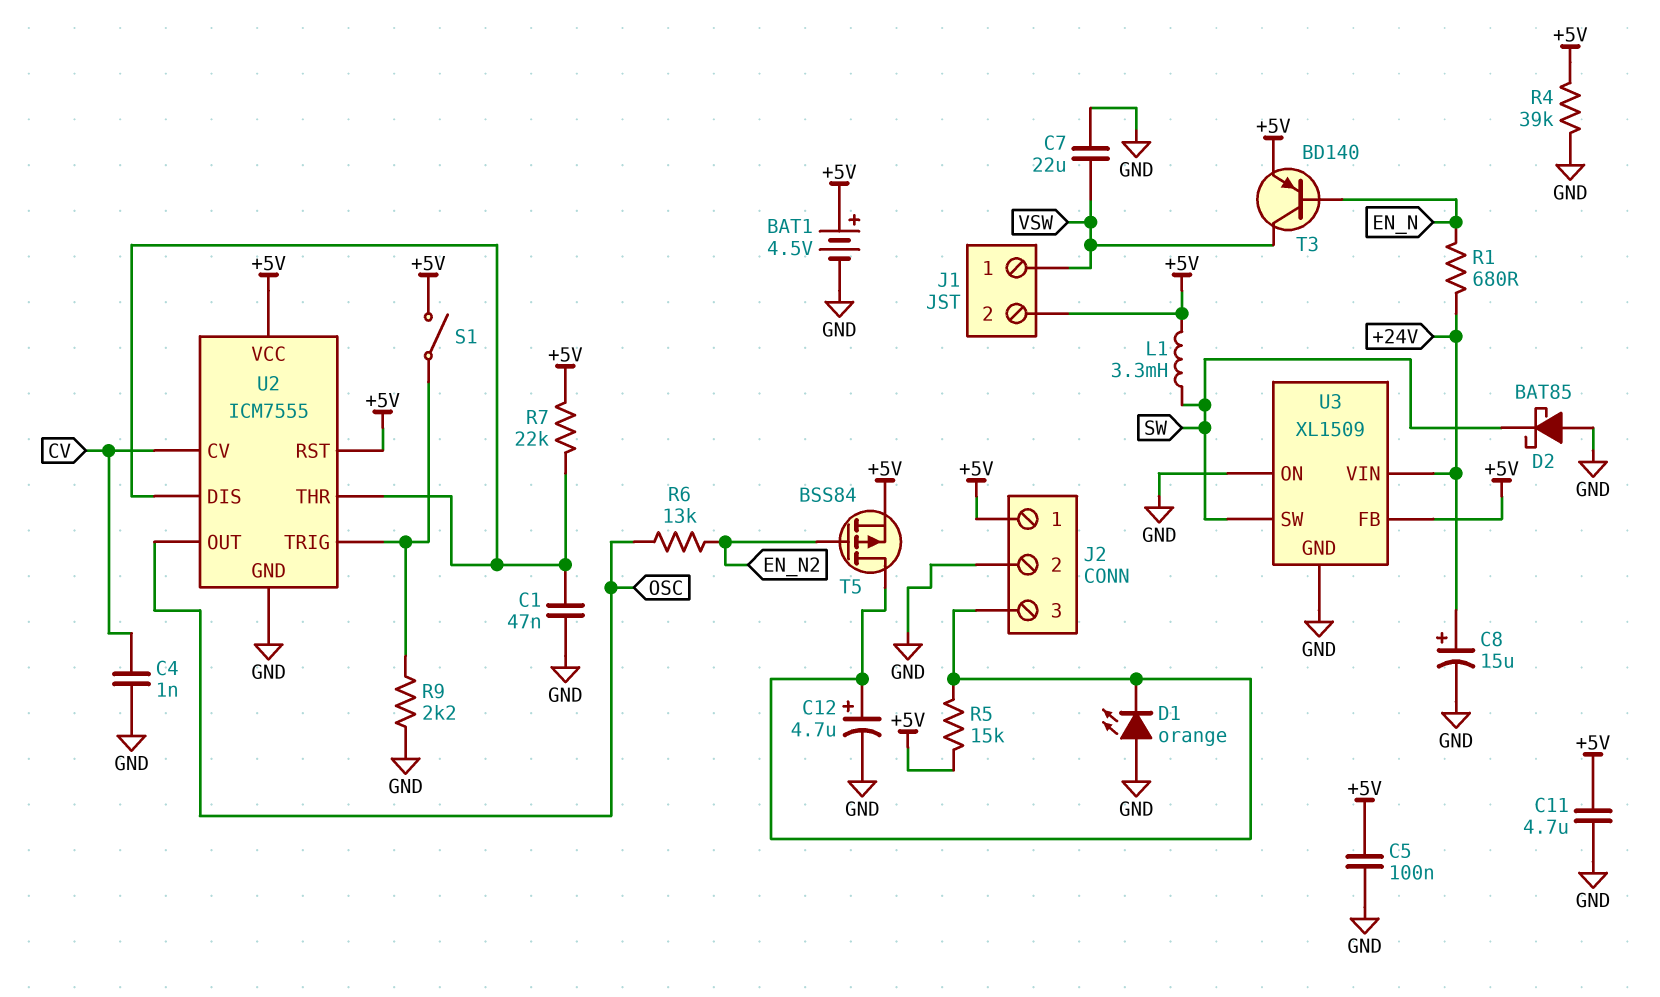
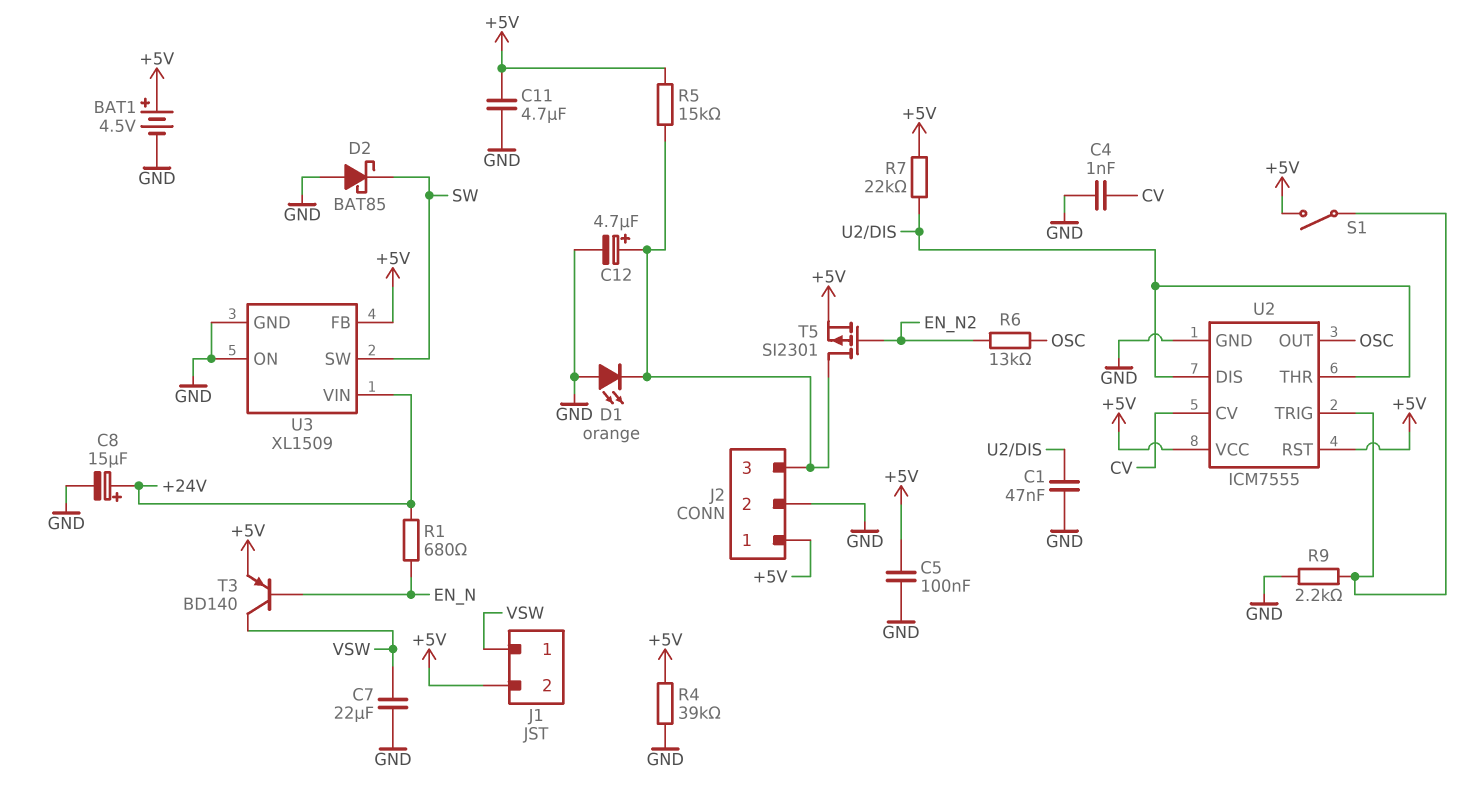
L1: 3.3mH (+5V, SW) -> none
T5: PMOS BSS84 (G EN_N2, D J2/3, S +5V) -> PMOS SI2301 (G EN_N2, D J2/3, S +5V)

